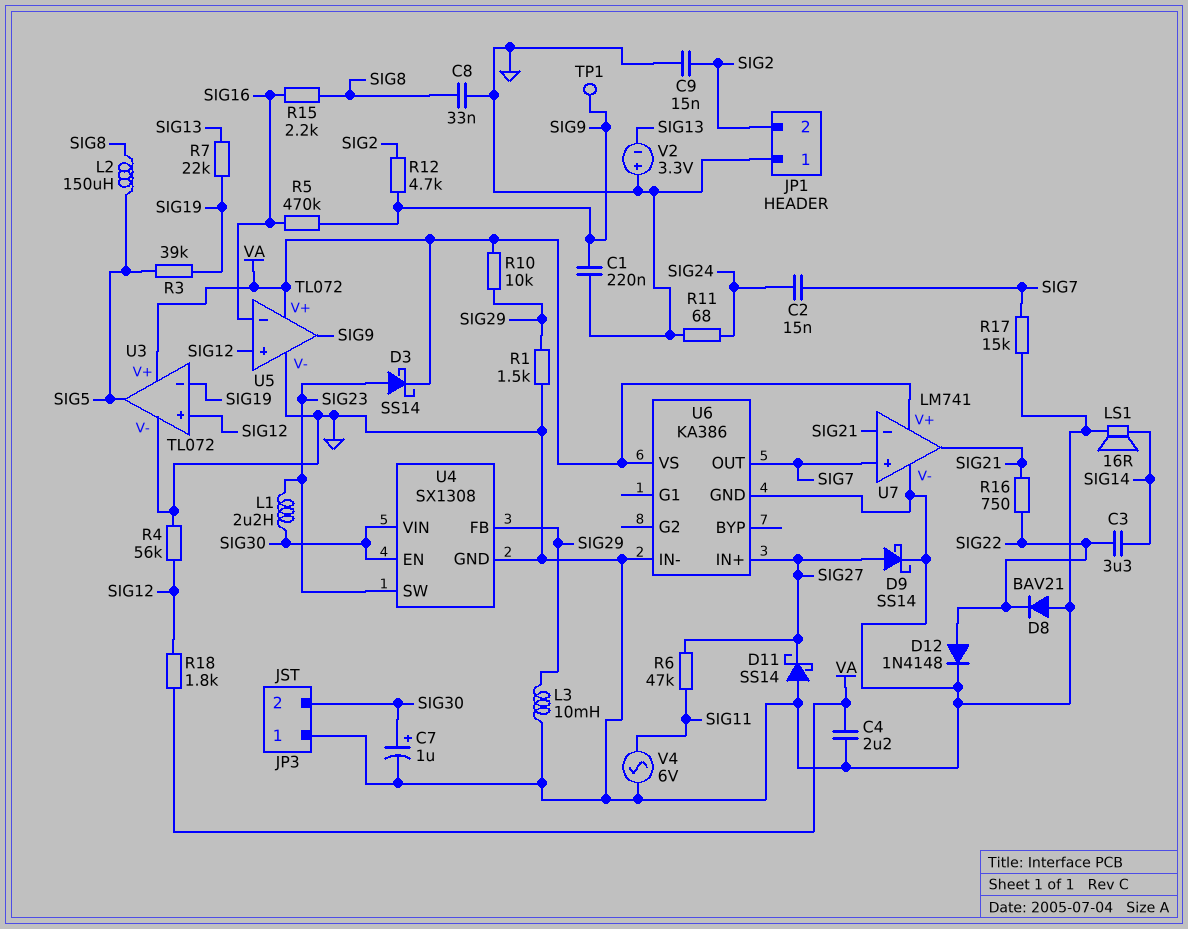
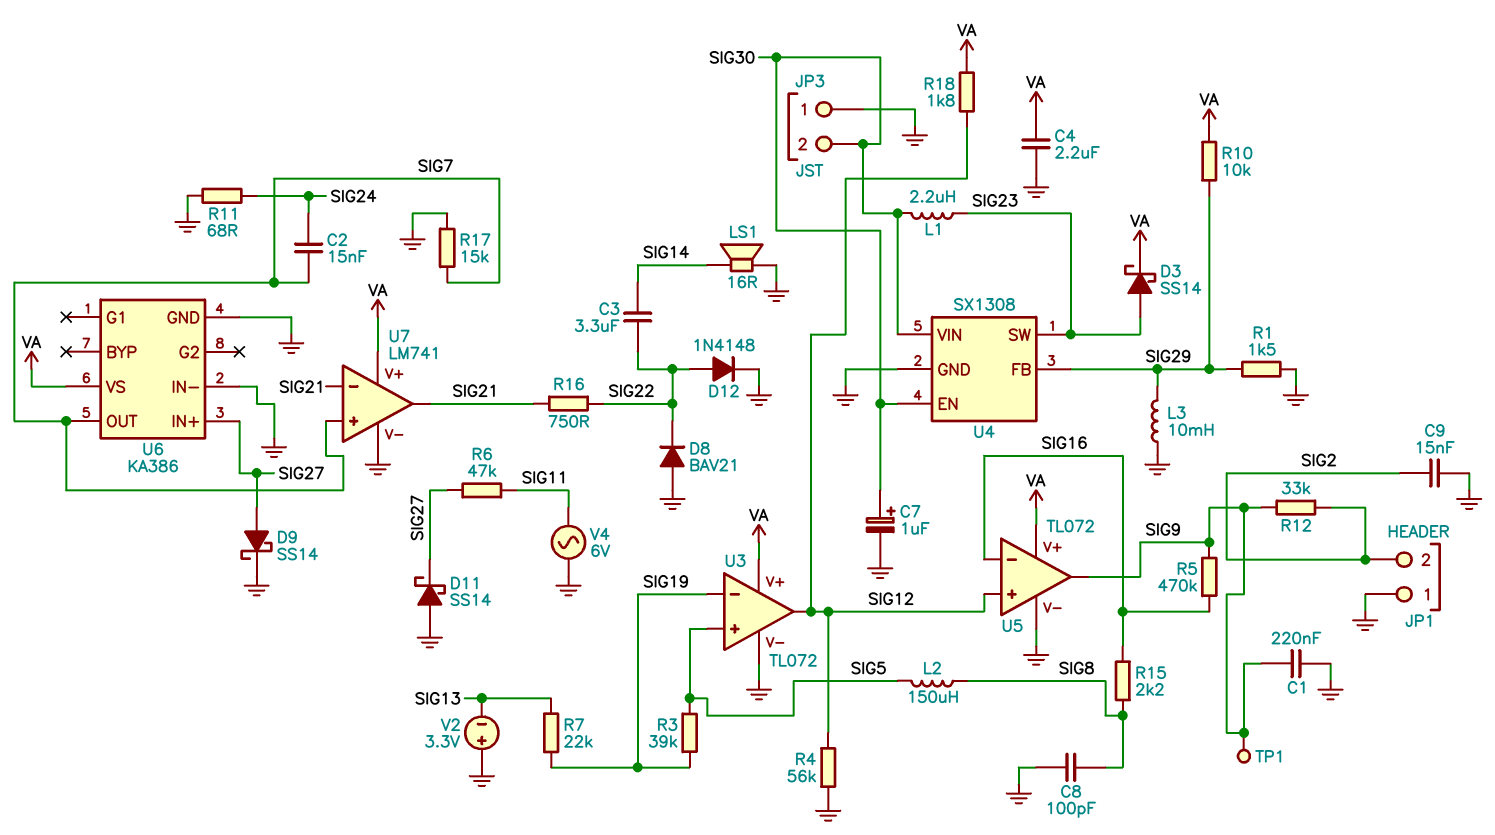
C8: 33nF (GND, SIG8) -> 100pF (GND, SIG8)
R12: 4.7k (SIG2, SIG9) -> 33k (SIG2, SIG9)
U3 pin in+: SIG12 -> SIG5
U3 pin out: SIG5 -> SIG12

